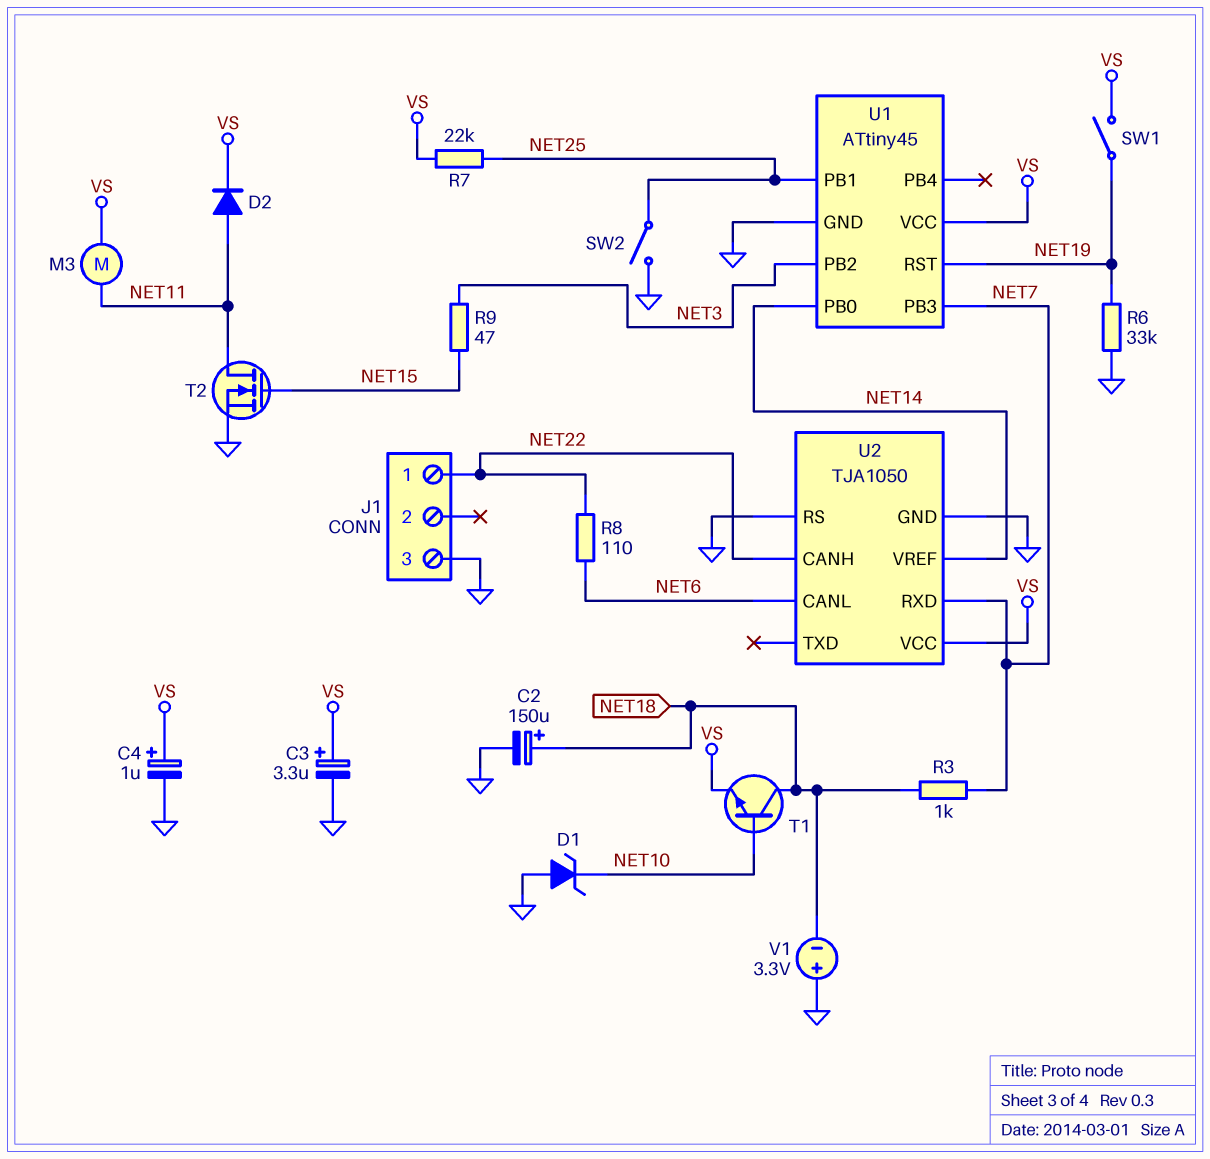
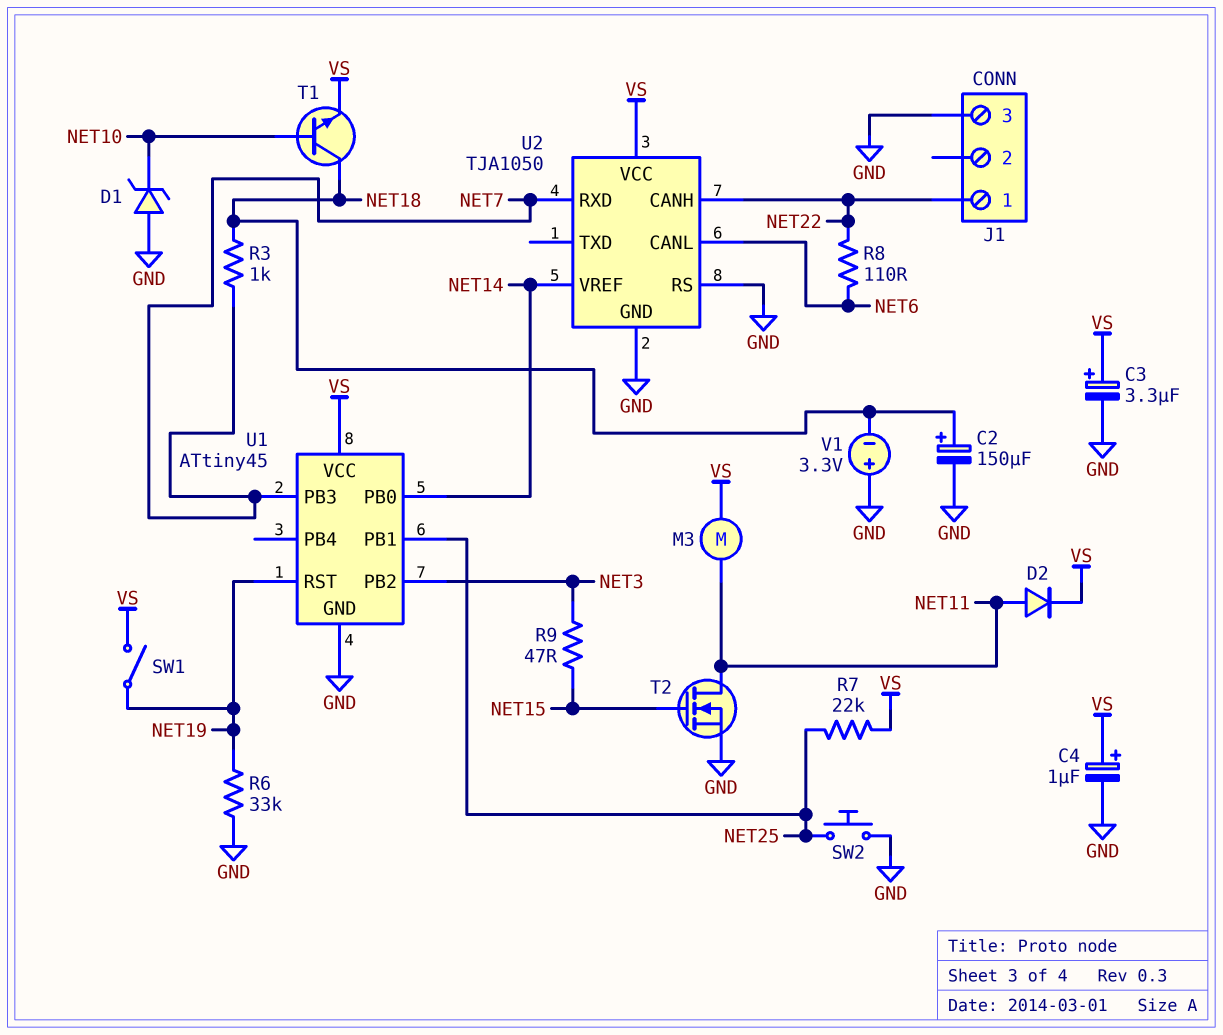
SW2: switch (GND, NET25) -> button (GND, NET25)

